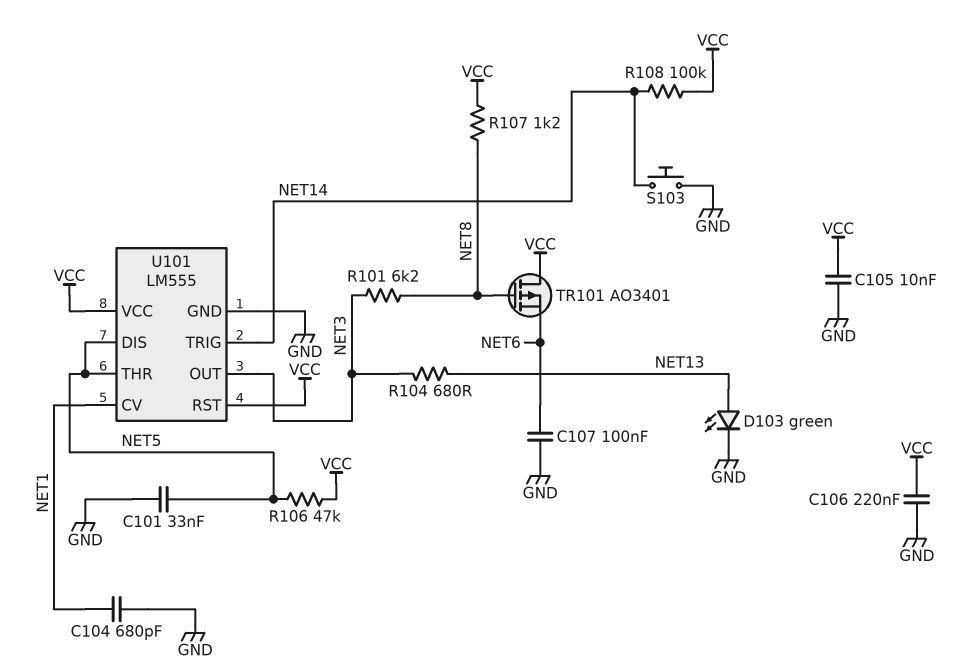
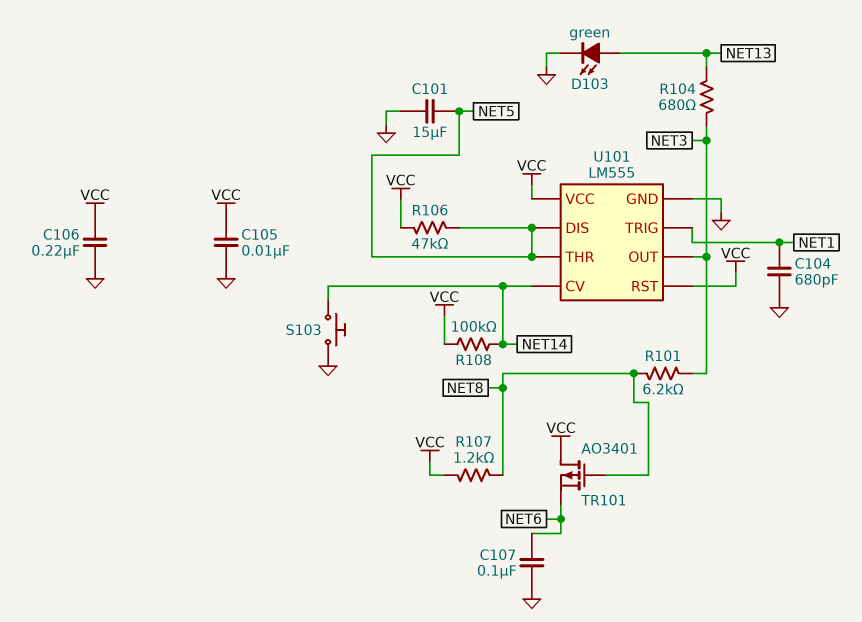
C101: 33nF (GND, NET5) -> 15uF (GND, NET5)
U101 pin CV: NET1 -> NET14
U101 pin TRIG: NET14 -> NET1

